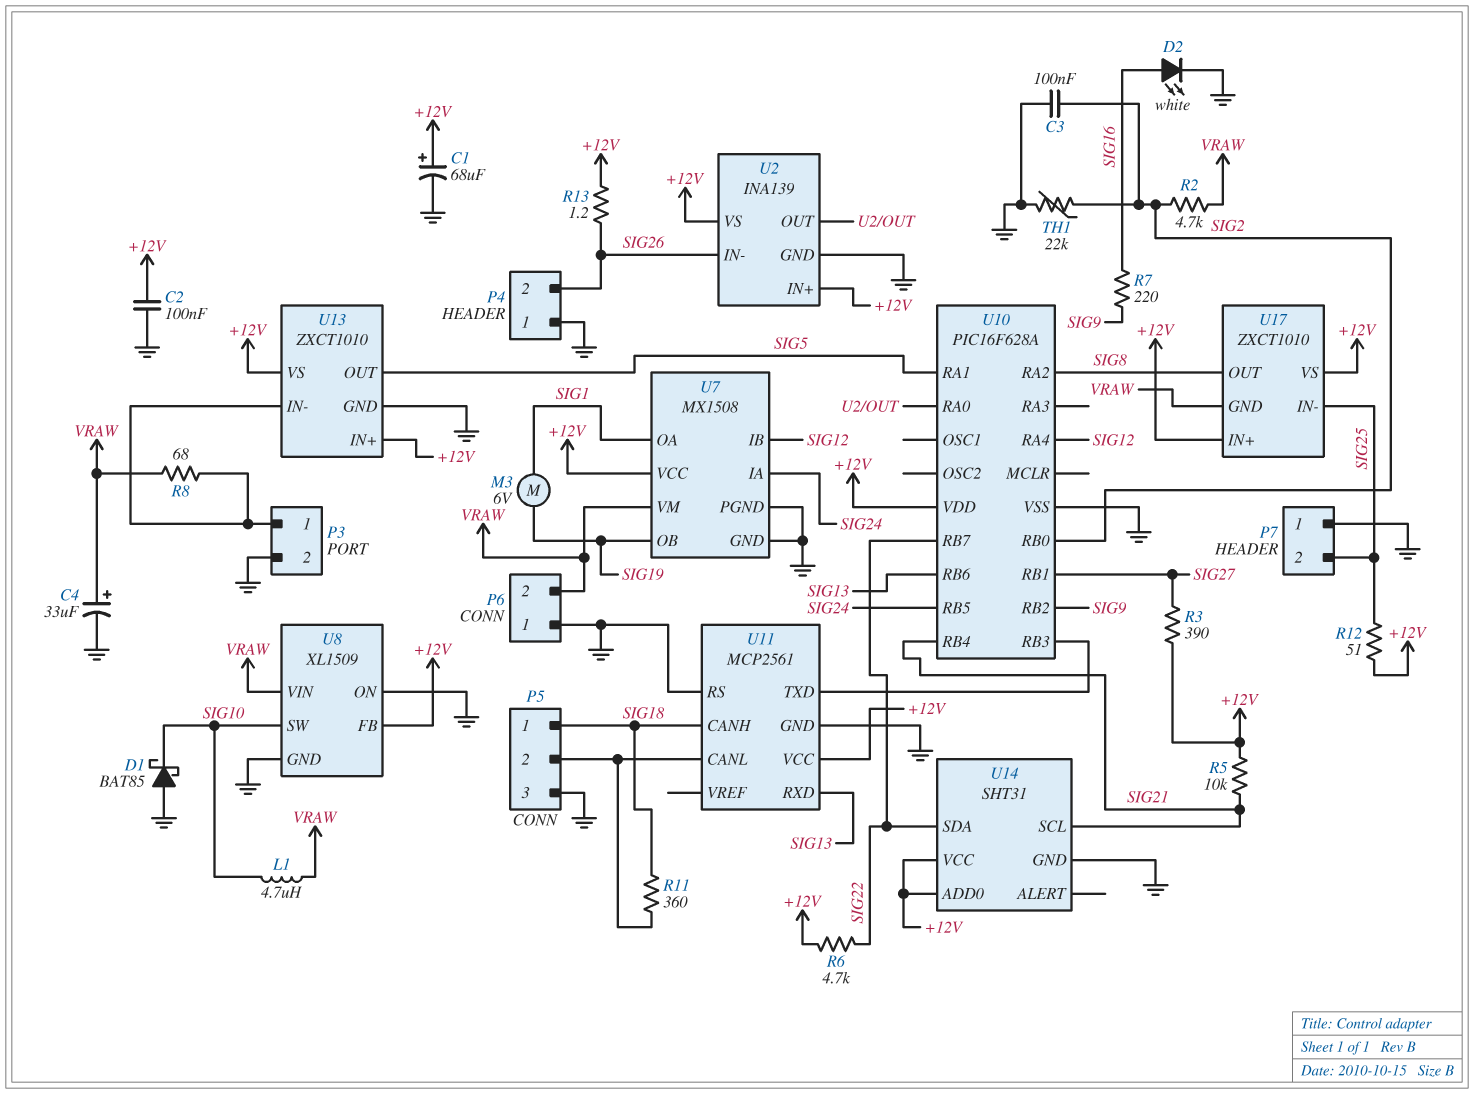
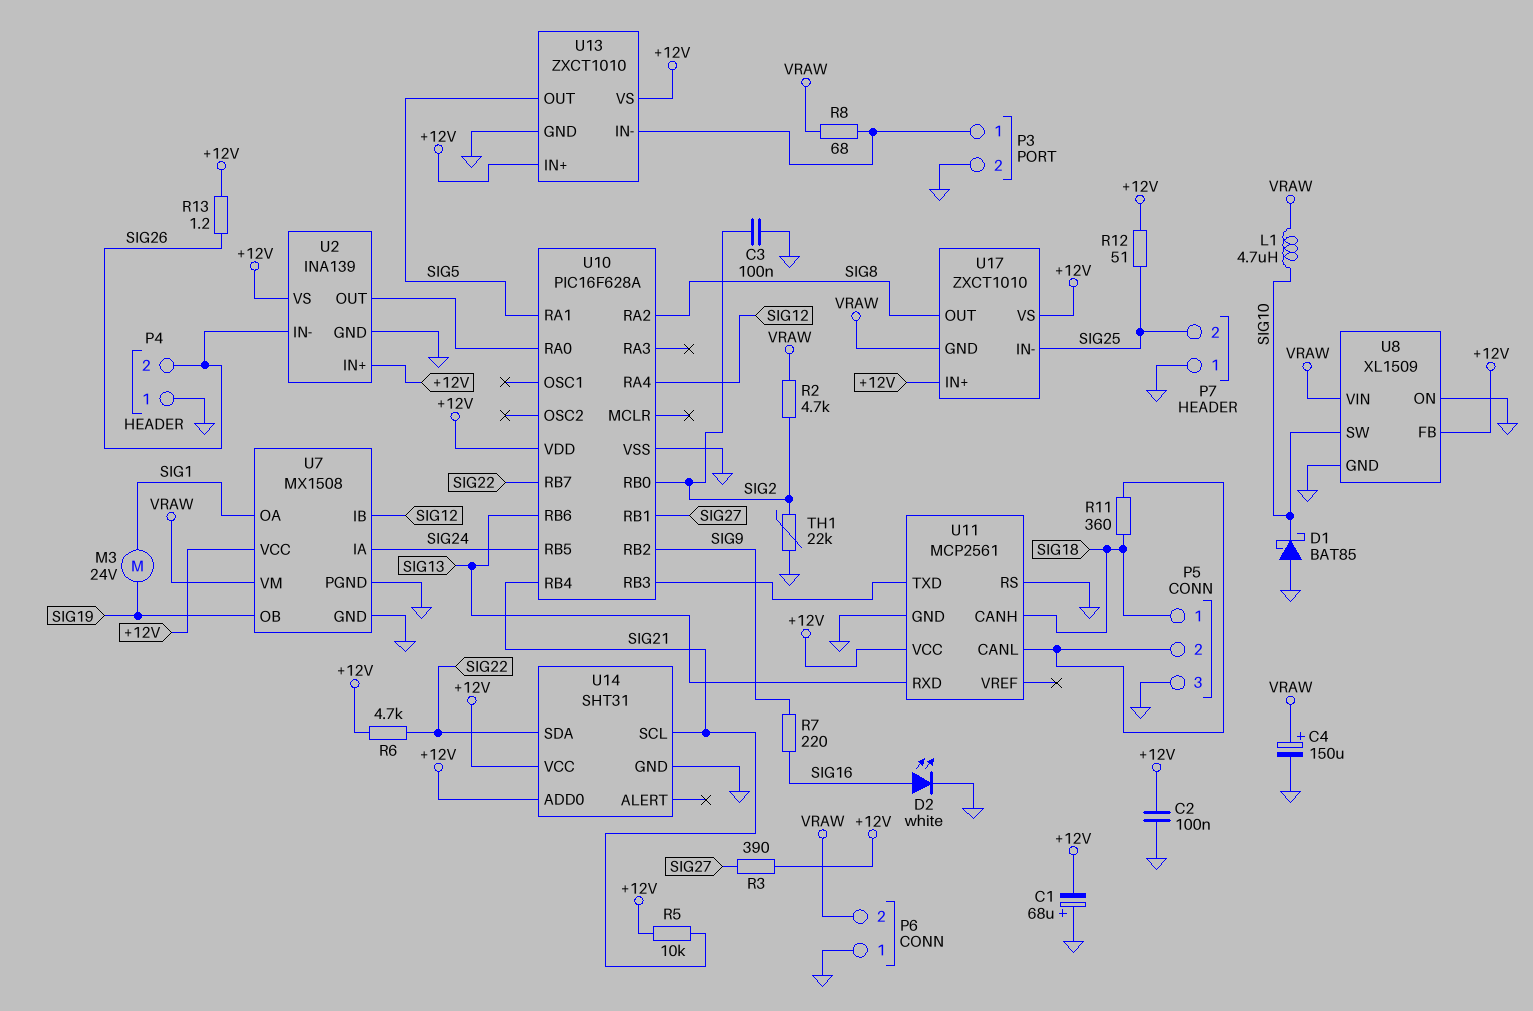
C1: 68uF (plus +12V, minus GND) -> 68uF (plus GND, minus +12V)
C4: 33uF (plus VRAW, minus GND) -> 150uF (plus VRAW, minus GND)
M3: motor 6V (SIG1, SIG19) -> motor 24V (SIG1, SIG19)

